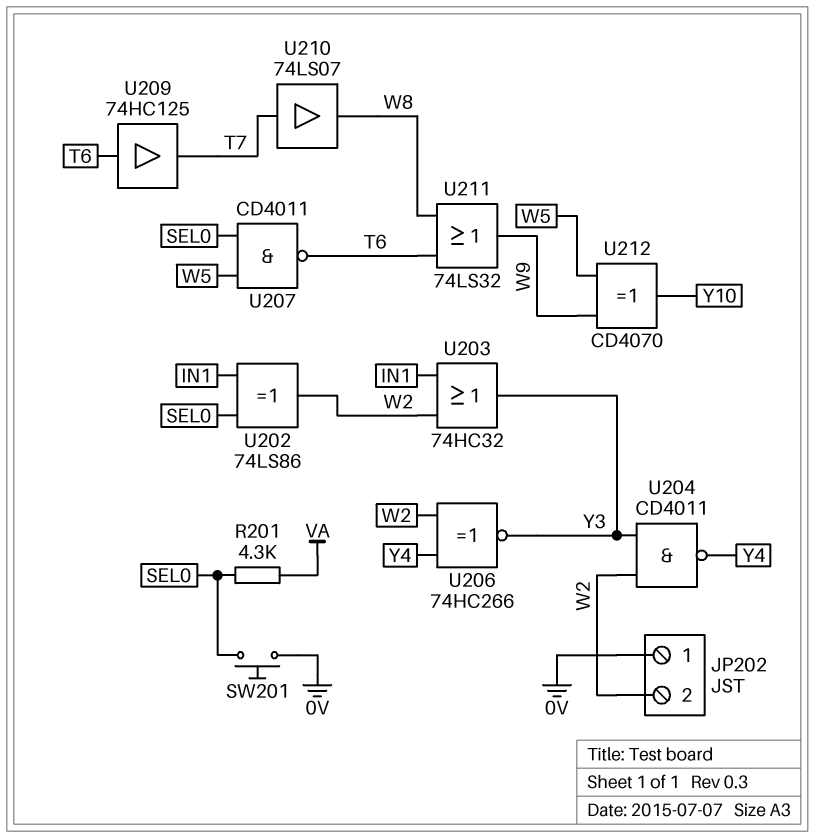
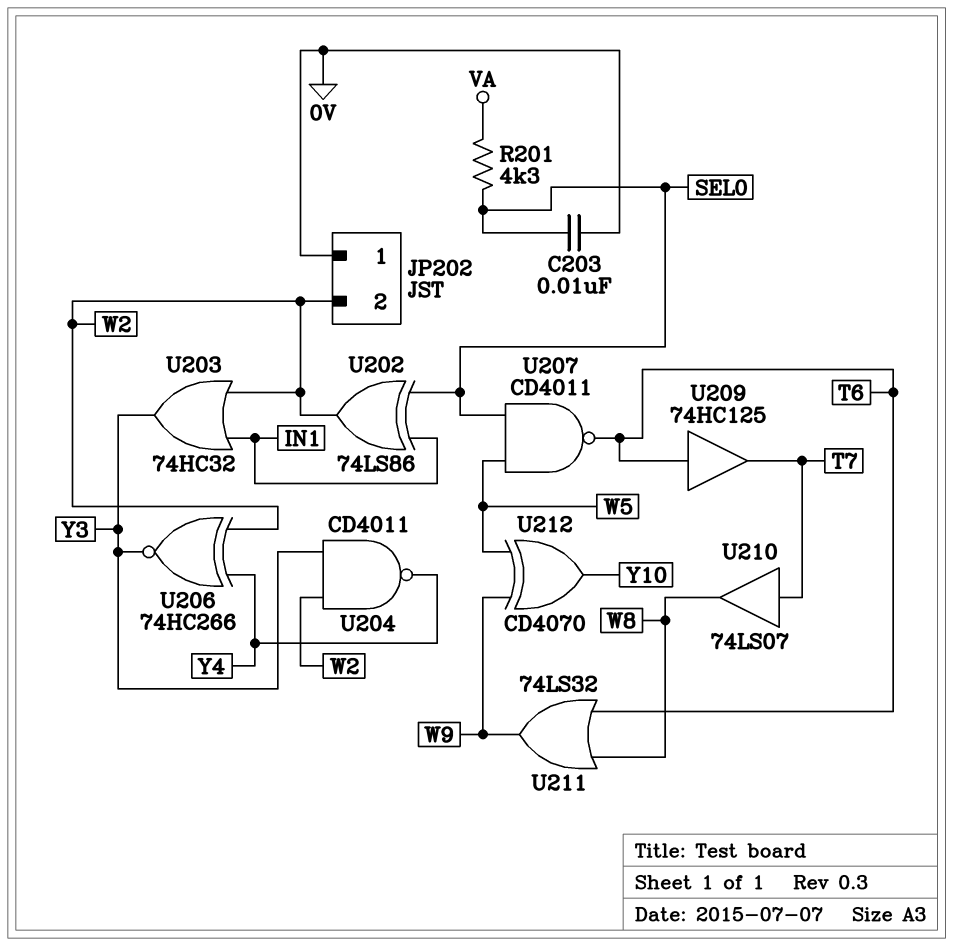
C203: none -> 10nF (0V, SEL0)
SW201: button (0V, SEL0) -> none

